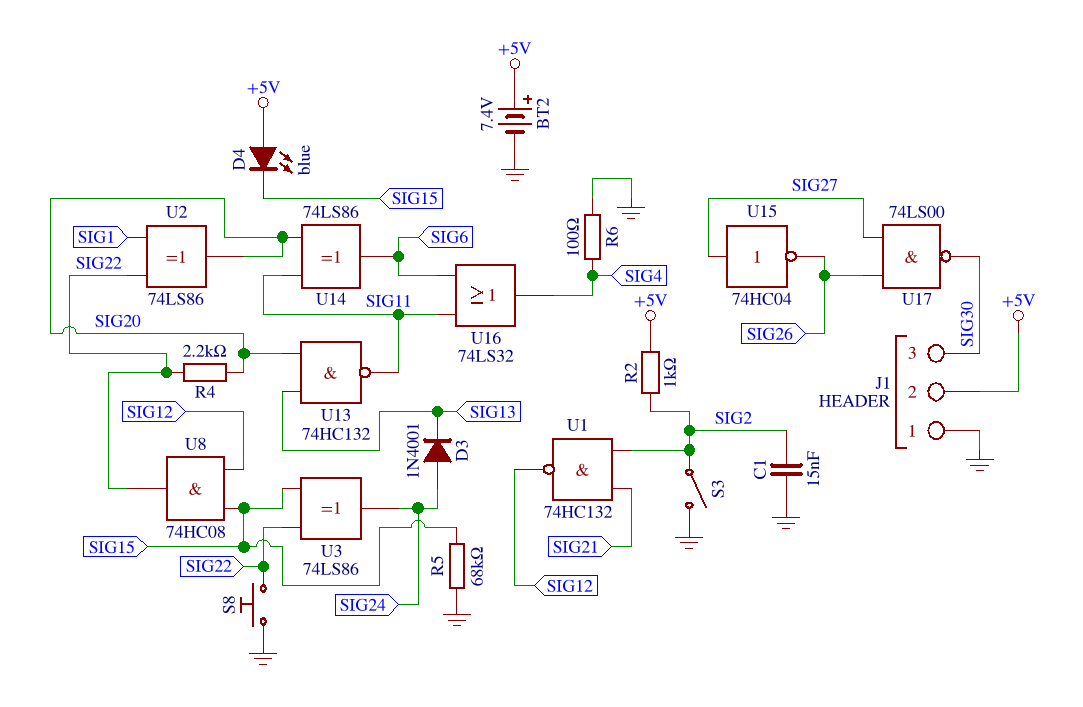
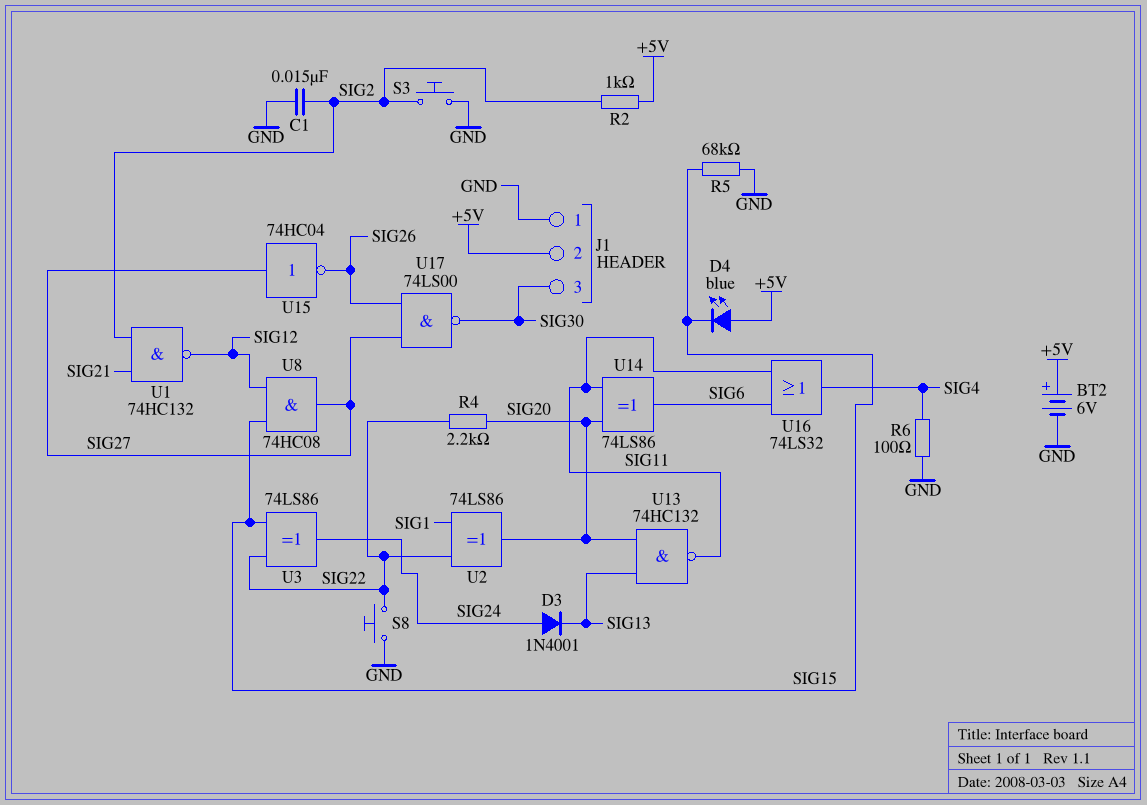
BT2: 7.4V (plus +5V, minus GND) -> 6V (plus +5V, minus GND)
S3: switch (GND, SIG2) -> button (GND, SIG2)
U8: AND 74HC08 (in SIG12, in SIG15, out SIG22) -> AND 74HC08 (in SIG12, in SIG15, out SIG27)

